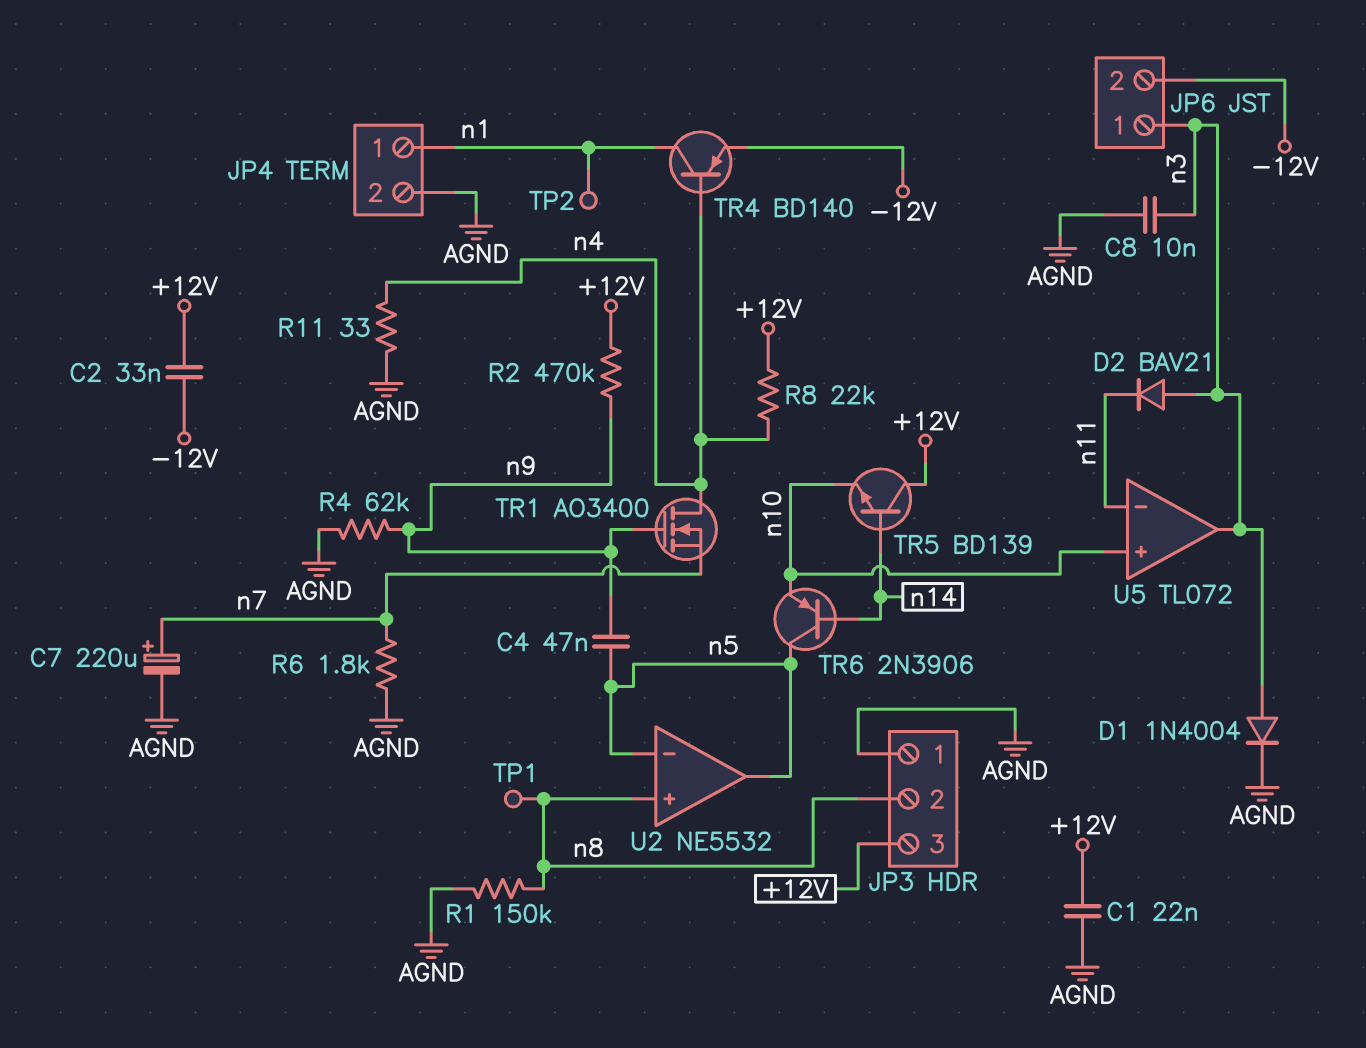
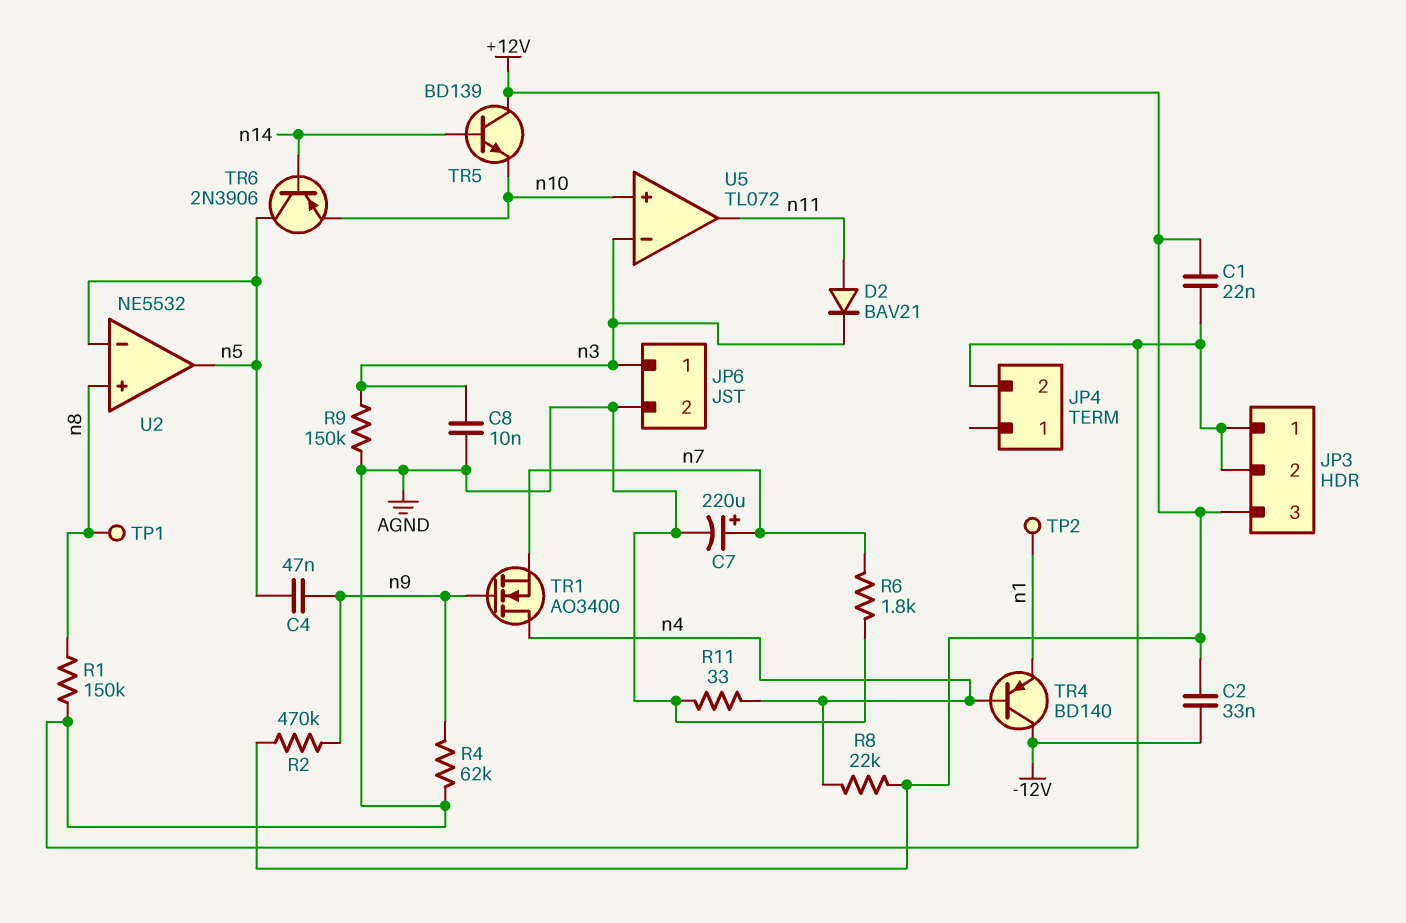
D1: diode 1N4004 (A n3, K AGND) -> none
D2: diode BAV21 (A n3, K n11) -> diode BAV21 (A n11, K n3)
JP3 pin 2: n8 -> AGND
JP4 pin 1: n1 -> none
JP6 pin 2: -12V -> AGND
R9: none -> 150k (AGND, n3)
TR4: PNP BD140 (B n4, C n1, E -12V) -> PNP BD140 (B n4, C -12V, E n1)
U5 pin in-: n11 -> n3
U5 pin out: n3 -> n11

